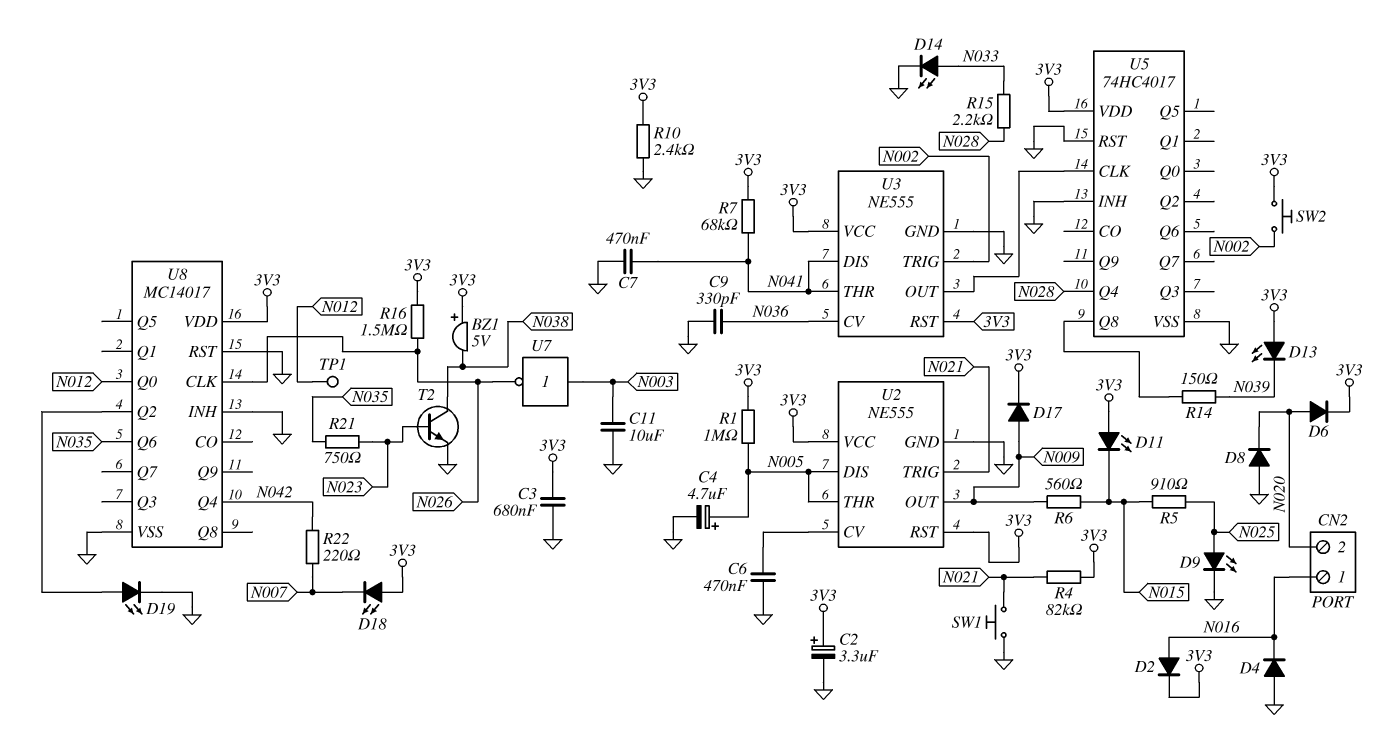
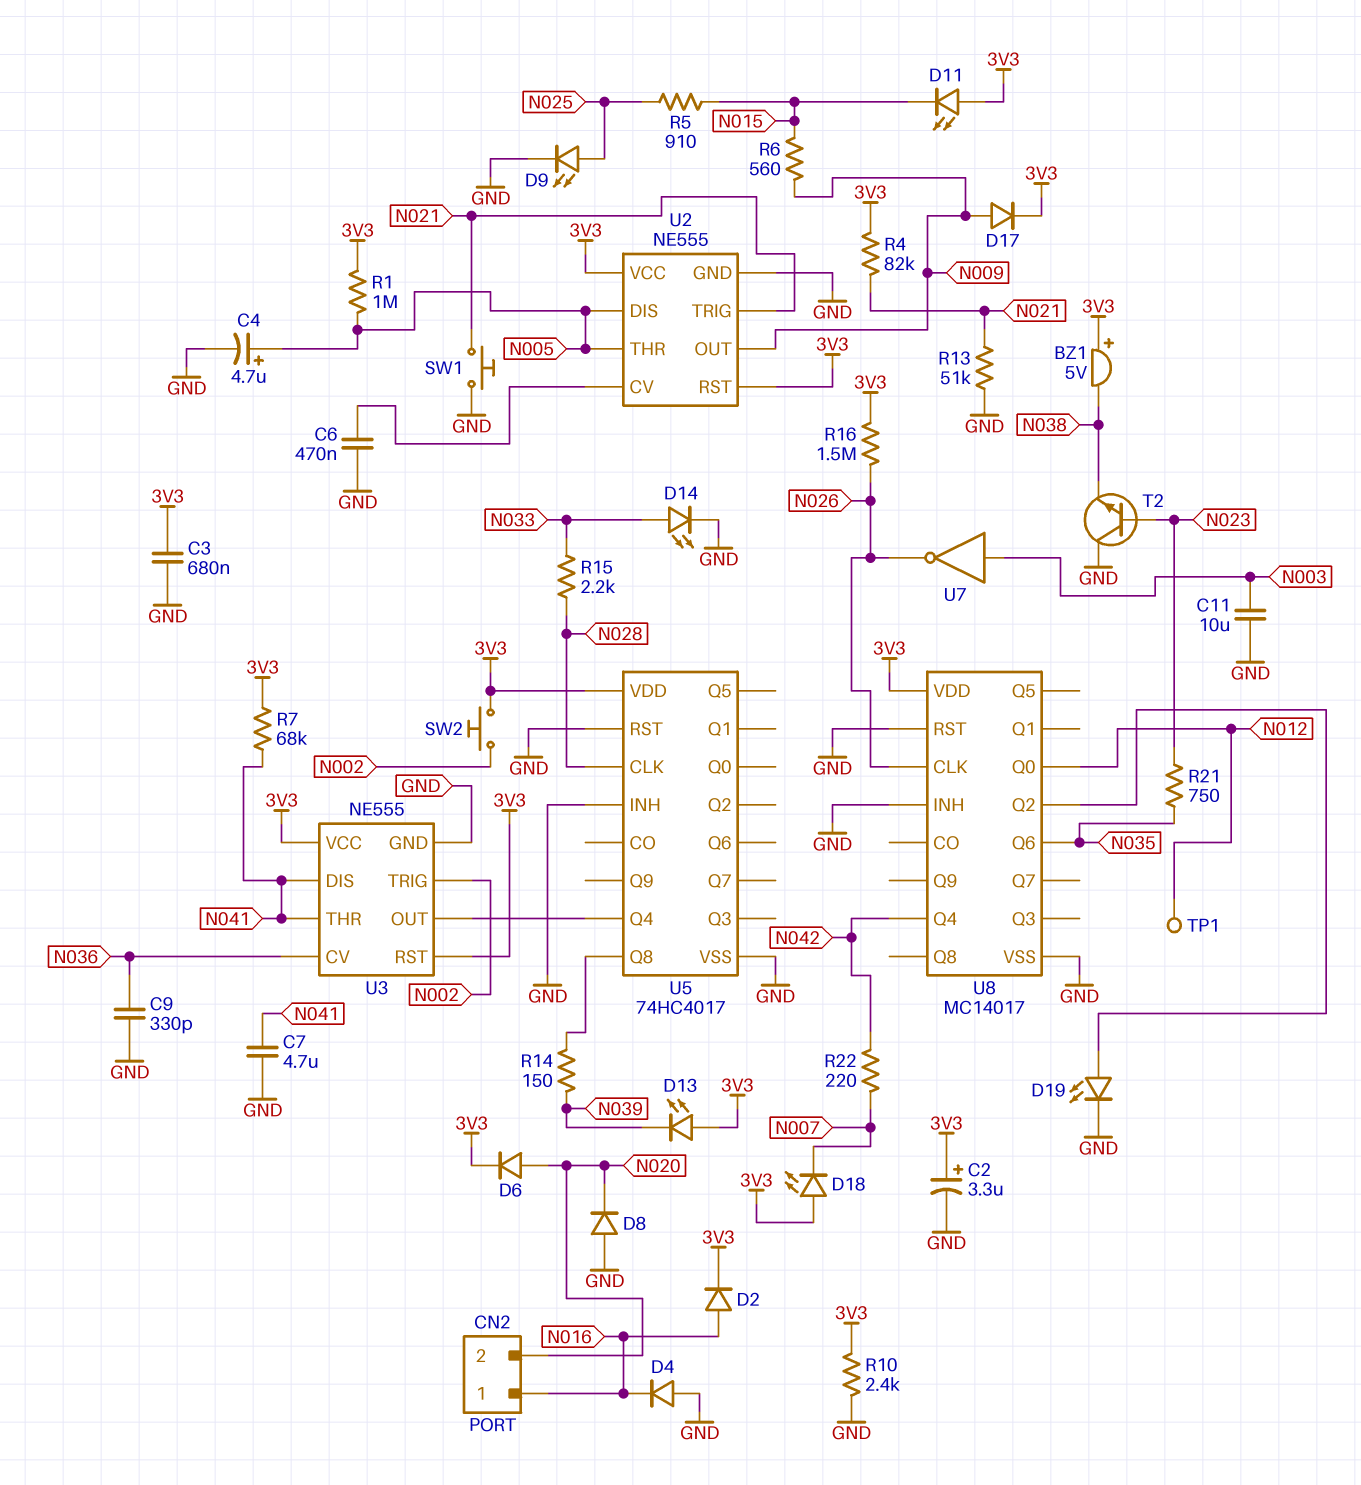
C7: 470nF (GND, N041) -> 4.7uF (GND, N041)
R13: none -> 51k (GND, N021)
T2: NPN (B N023, C N038, E GND) -> NPN (B N023, C GND, E N038)
U5 pin CLK: U3/OUT -> N028
U5 pin Q4: N028 -> U3/OUT

